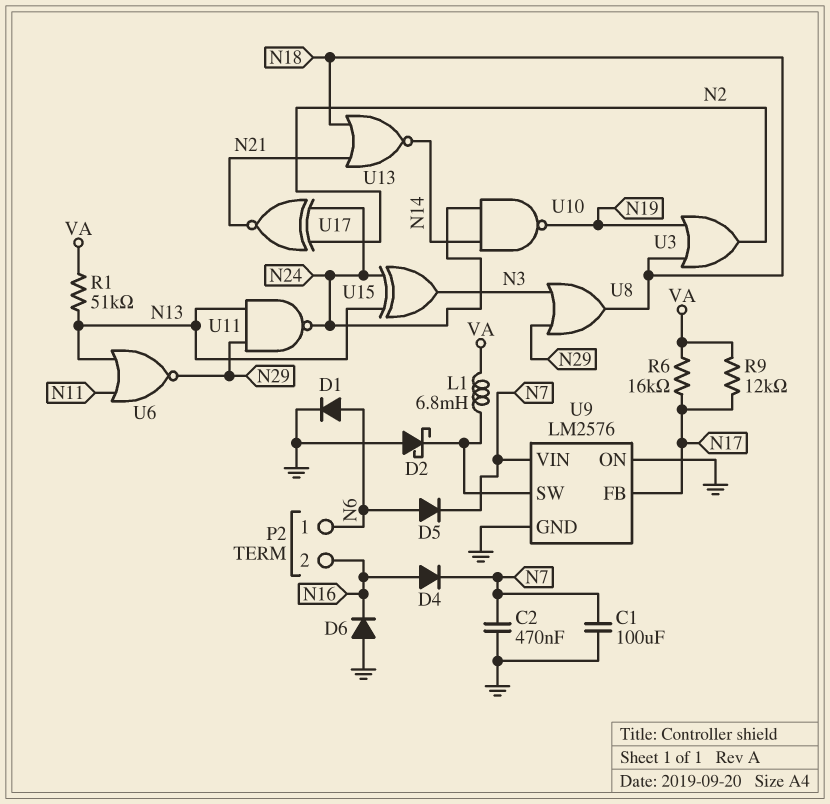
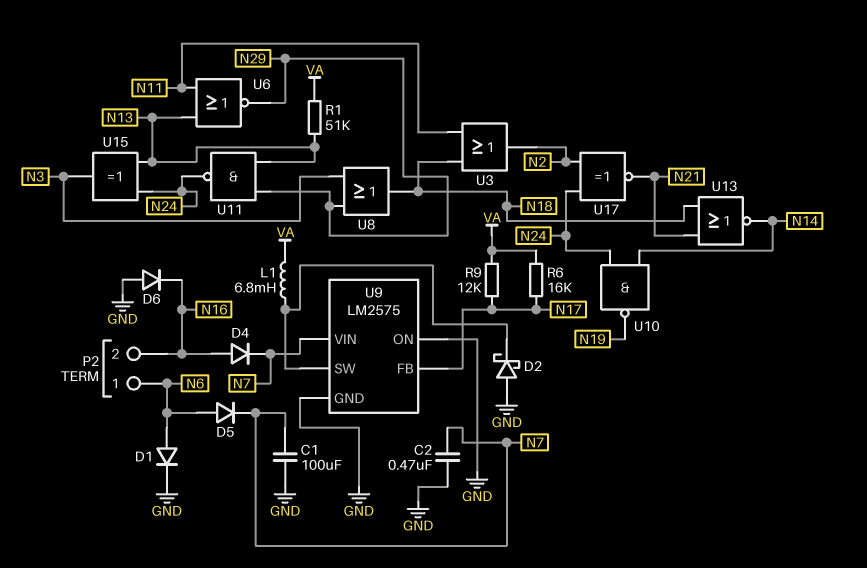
U3: OR (in N18, in N19, out N2) -> OR (in N11, in N18, out N2)
U9: LM2576 -> LM2575

